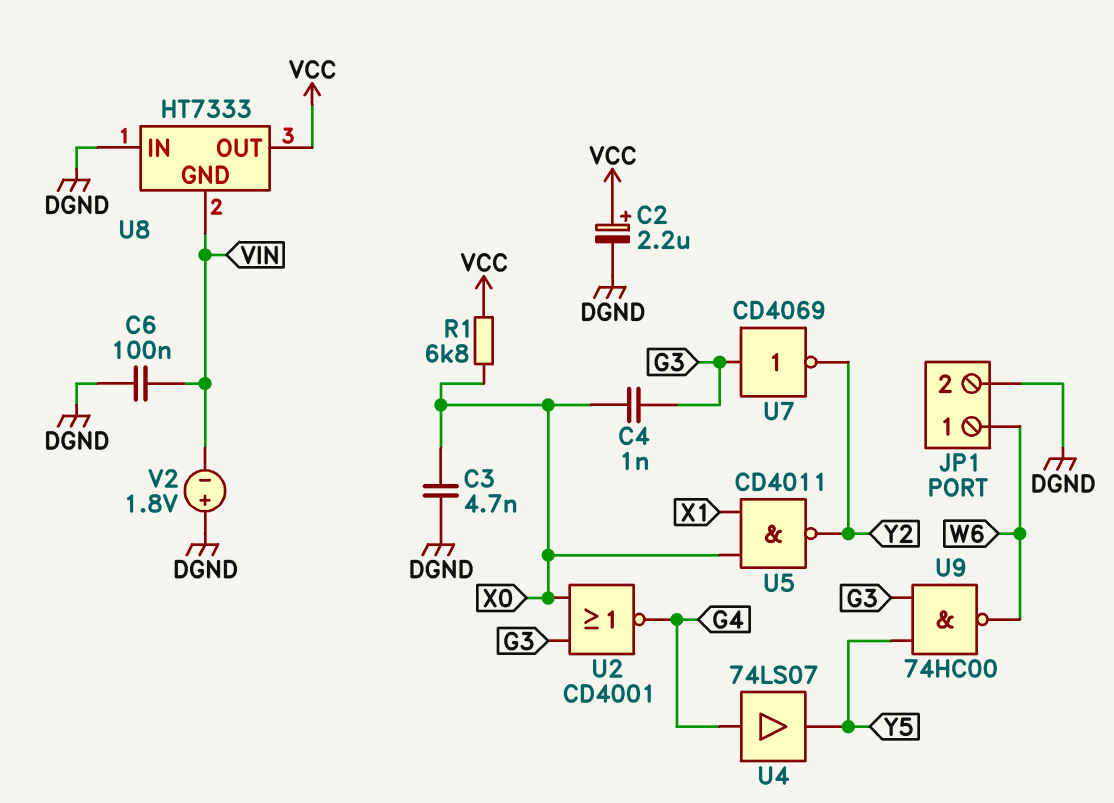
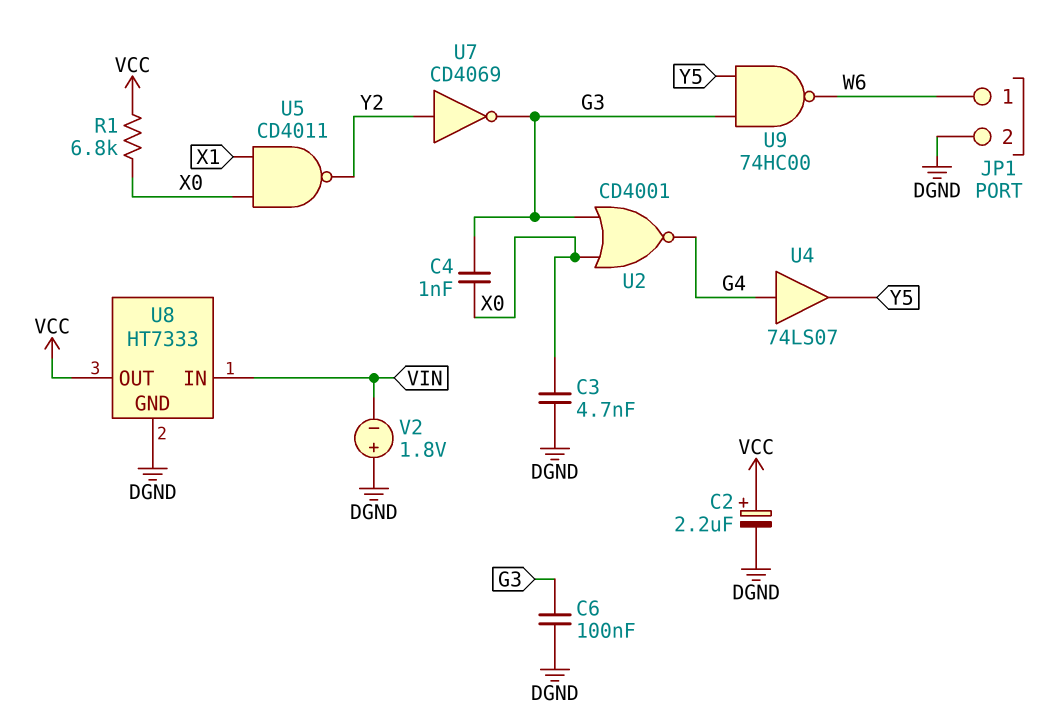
C6: 100nF (DGND, VIN) -> 100nF (DGND, G3)
U7: NOT CD4069 (in G3, out Y2) -> NOT CD4069 (in Y2, out G3)
U8 pin GND: VIN -> DGND
U8 pin IN: DGND -> VIN

